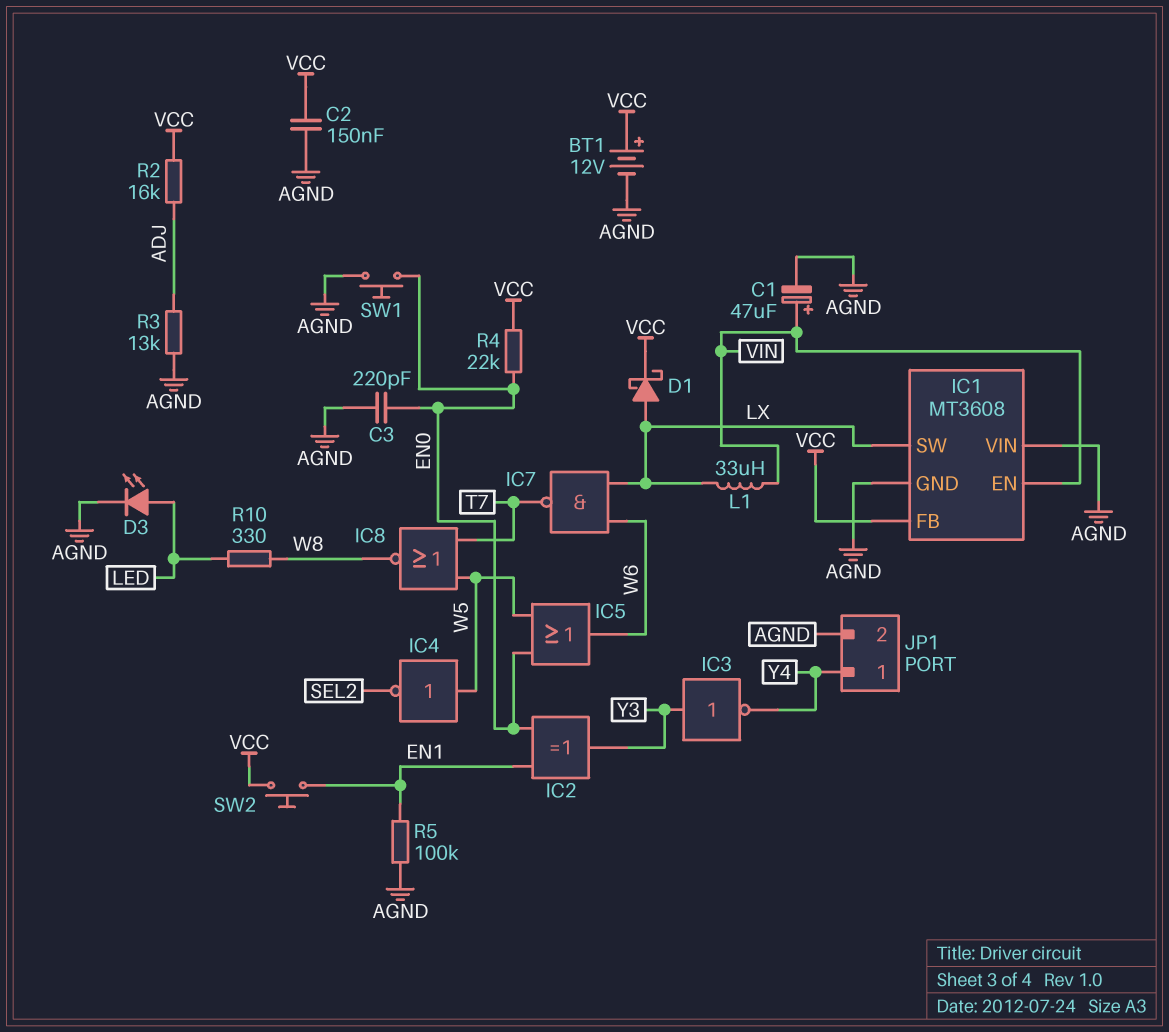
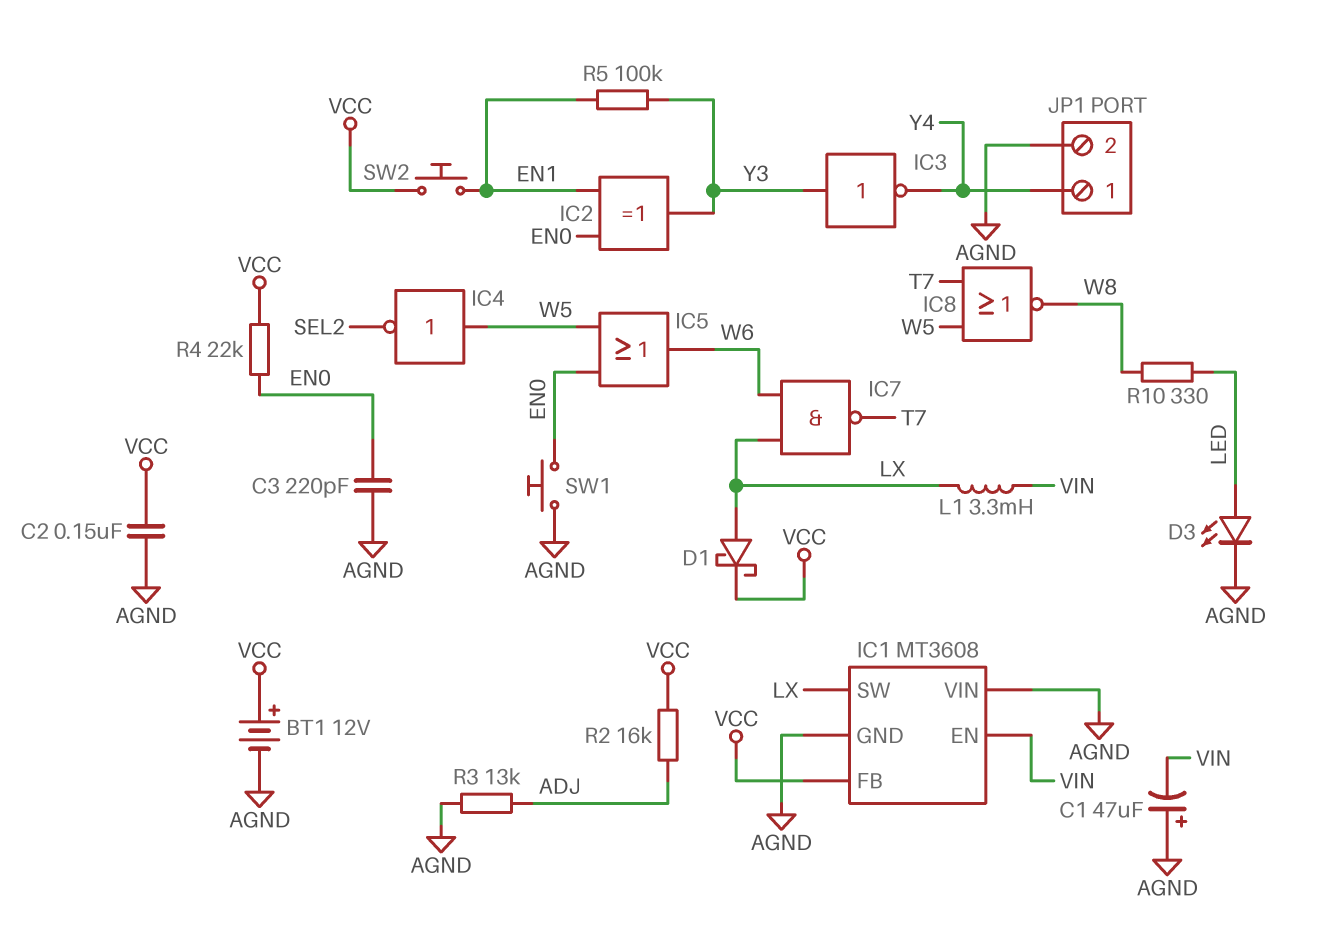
C1: 47uF (plus VIN, minus AGND) -> 47uF (plus AGND, minus VIN)
L1: 33uH (LX, VIN) -> 3.3mH (LX, VIN)
R5: 100k (AGND, EN1) -> 100k (EN1, Y3)

